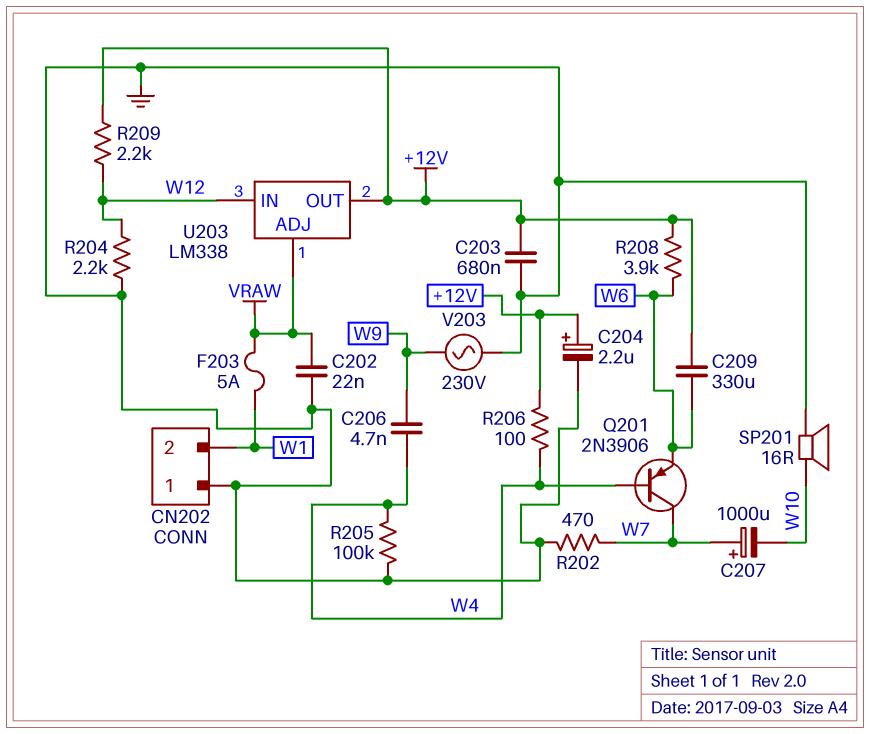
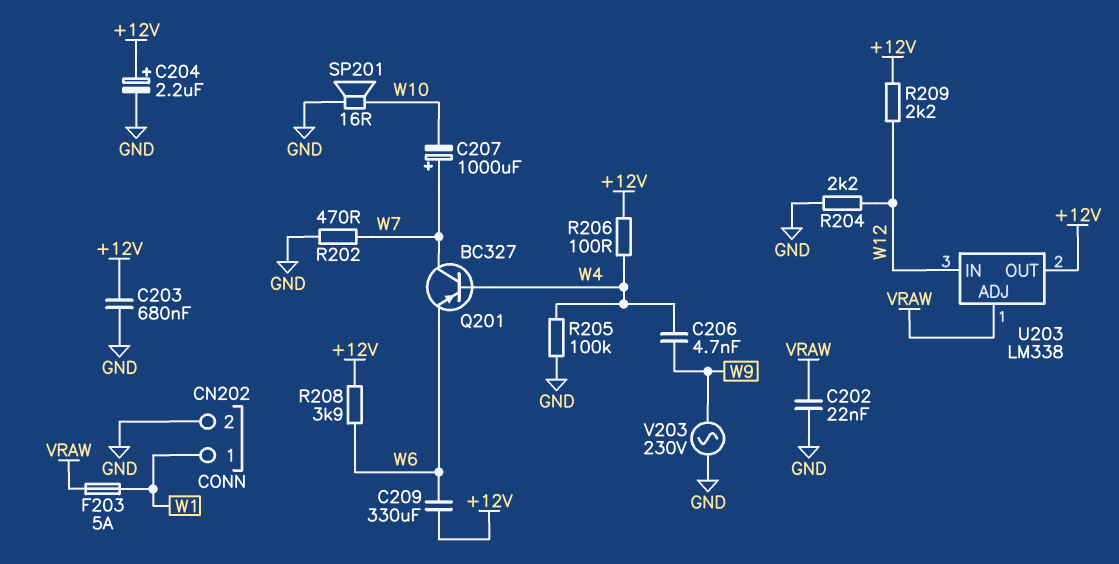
CN202 pin 1: GND -> W1
CN202 pin 2: W1 -> GND
Q201: PNP 2N3906 (B W4, C W7, E W6) -> PNP BC327 (B W4, C W7, E W6)

